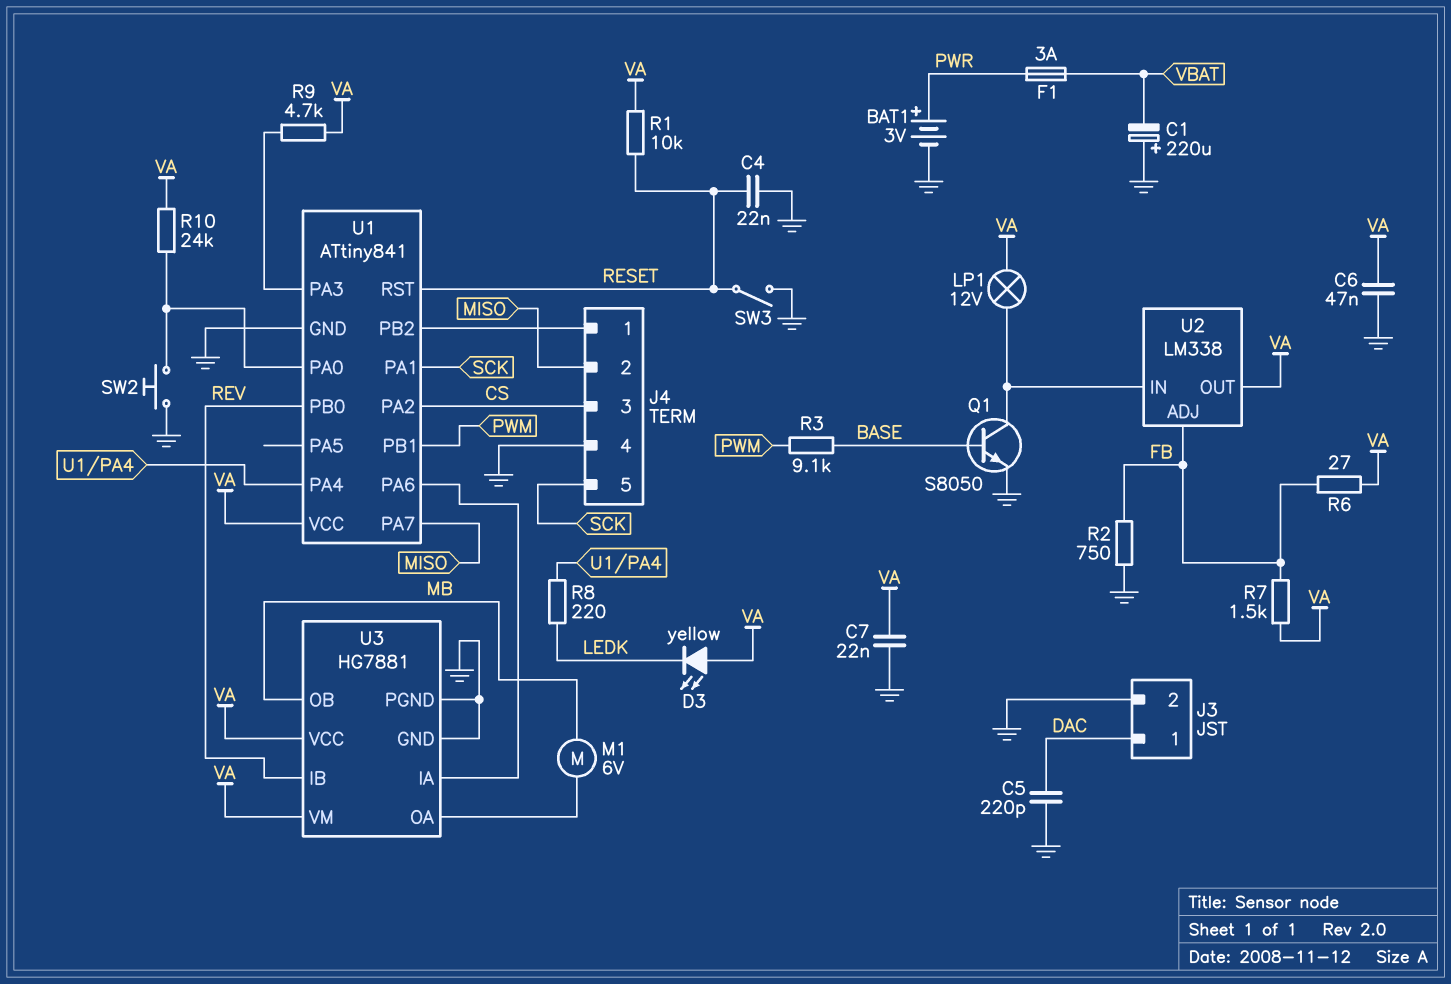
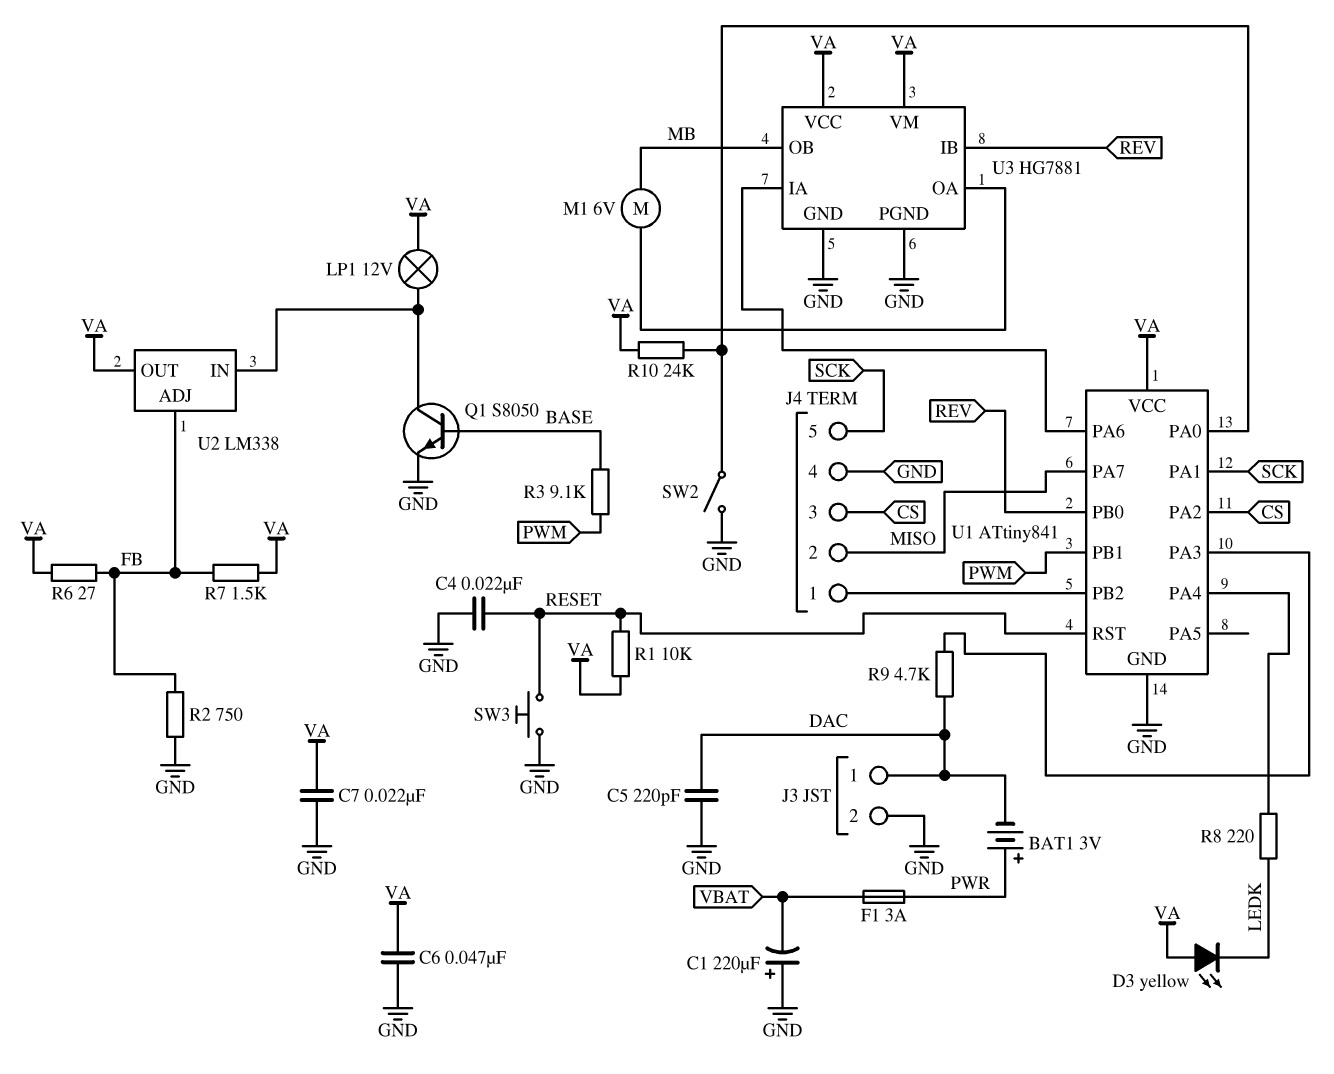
BAT1: 3V (plus PWR, minus GND) -> 3V (plus PWR, minus DAC)
R9: 4.7k (U1/PA3, VA) -> 4.7k (DAC, U1/PA3)
SW2: button (GND, U1/PA0) -> switch (GND, U1/PA0)
SW3: switch (GND, RESET) -> button (GND, RESET)

